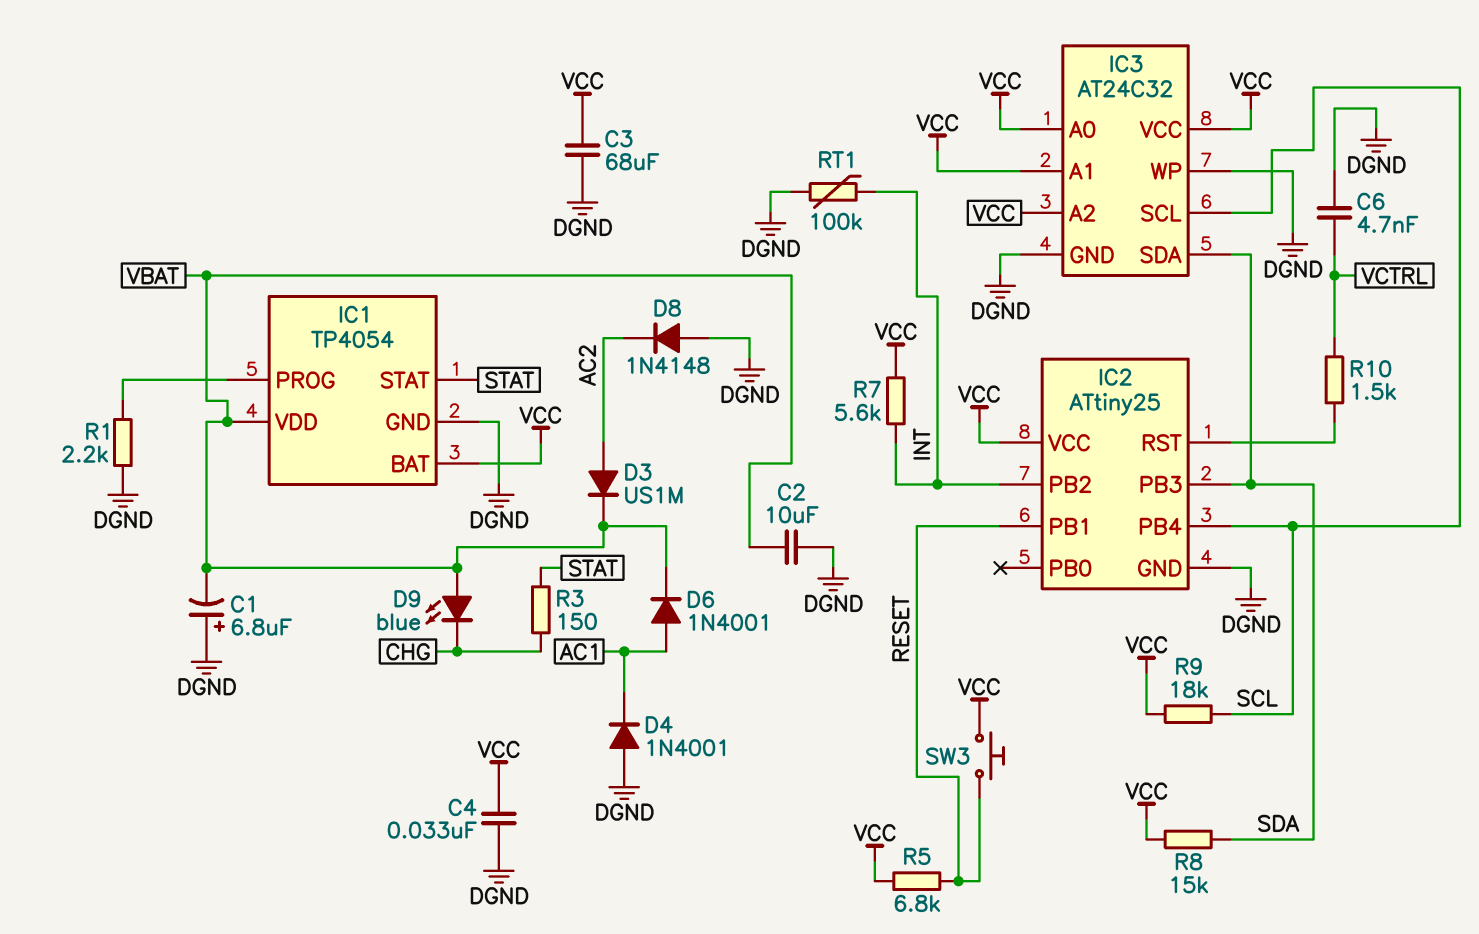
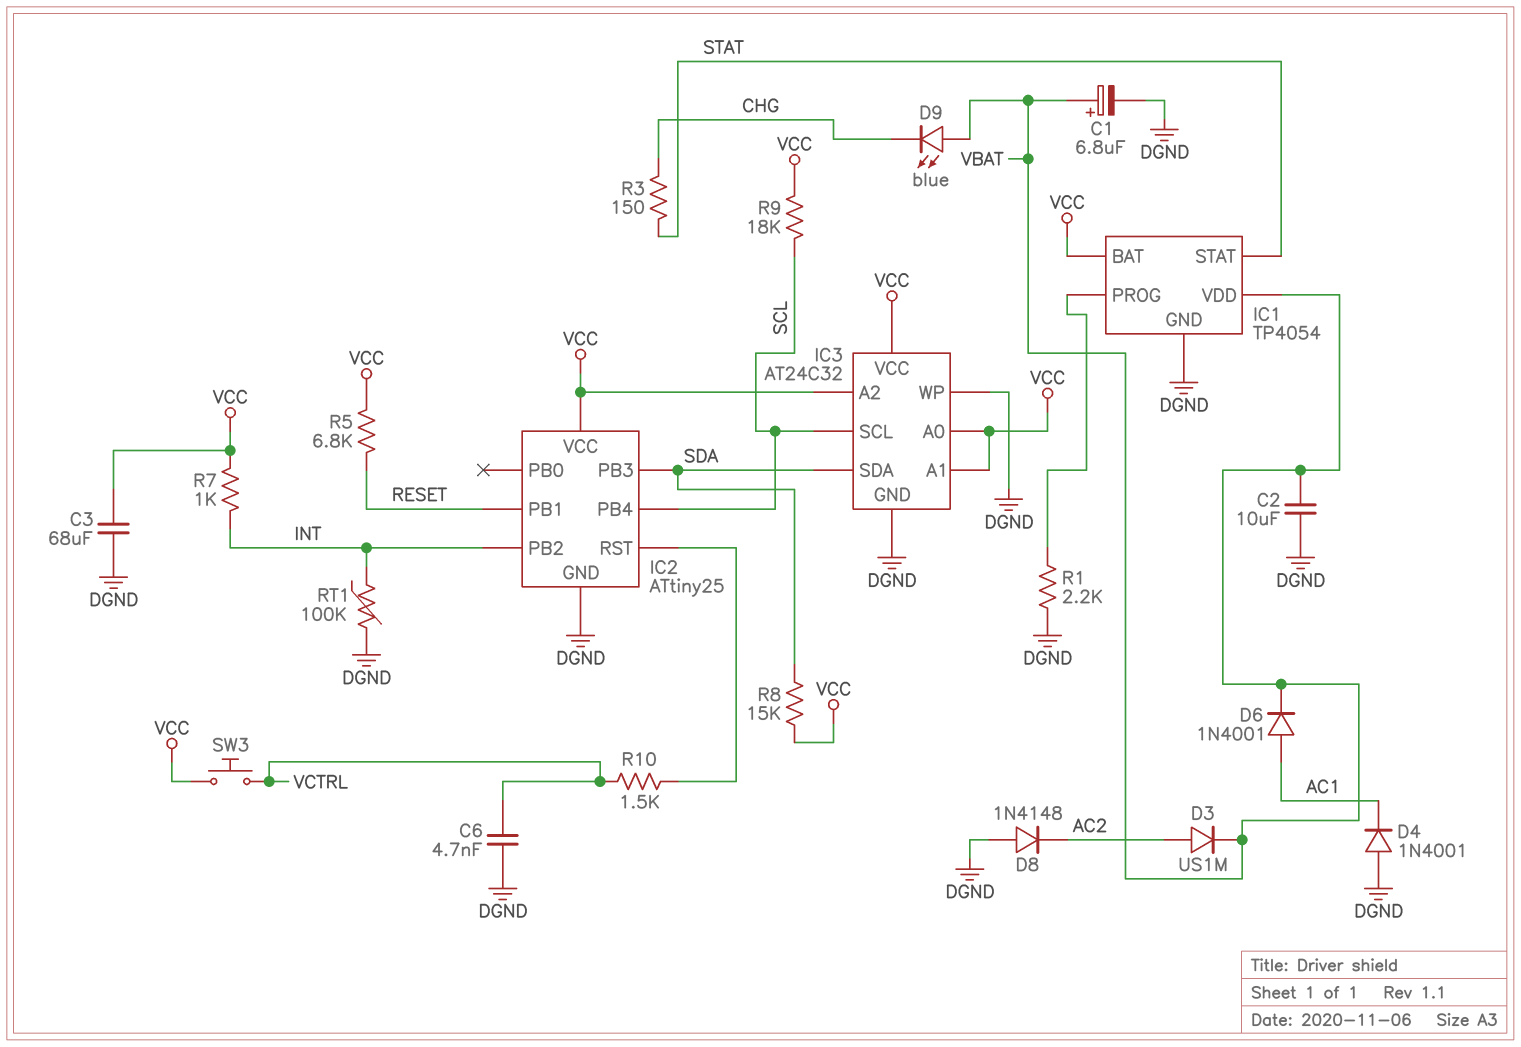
C1: 6.8uF (plus DGND, minus VBAT) -> 6.8uF (plus VBAT, minus DGND)
C4: 33nF (DGND, VCC) -> none
R7: 5.6k (INT, VCC) -> 1k (INT, VCC)
SW3: button (RESET, VCC) -> button (VCC, VCTRL)

